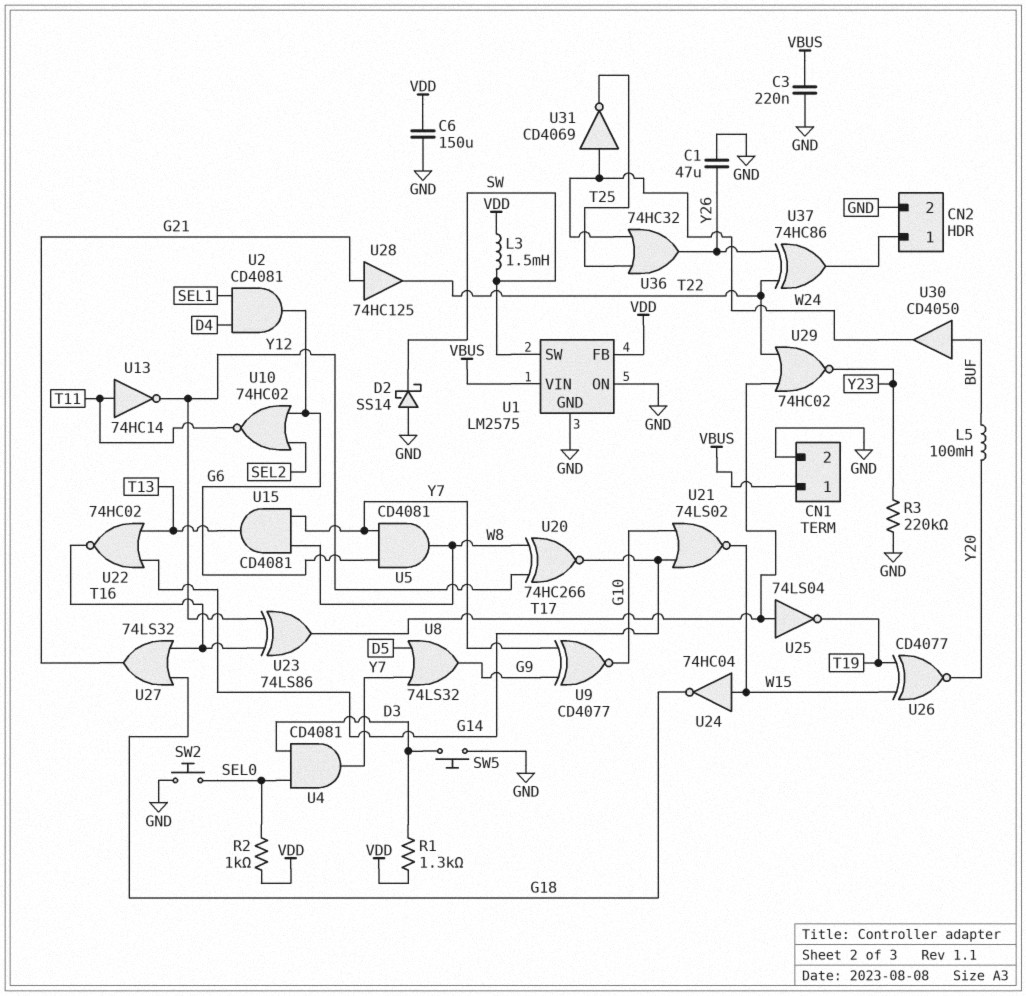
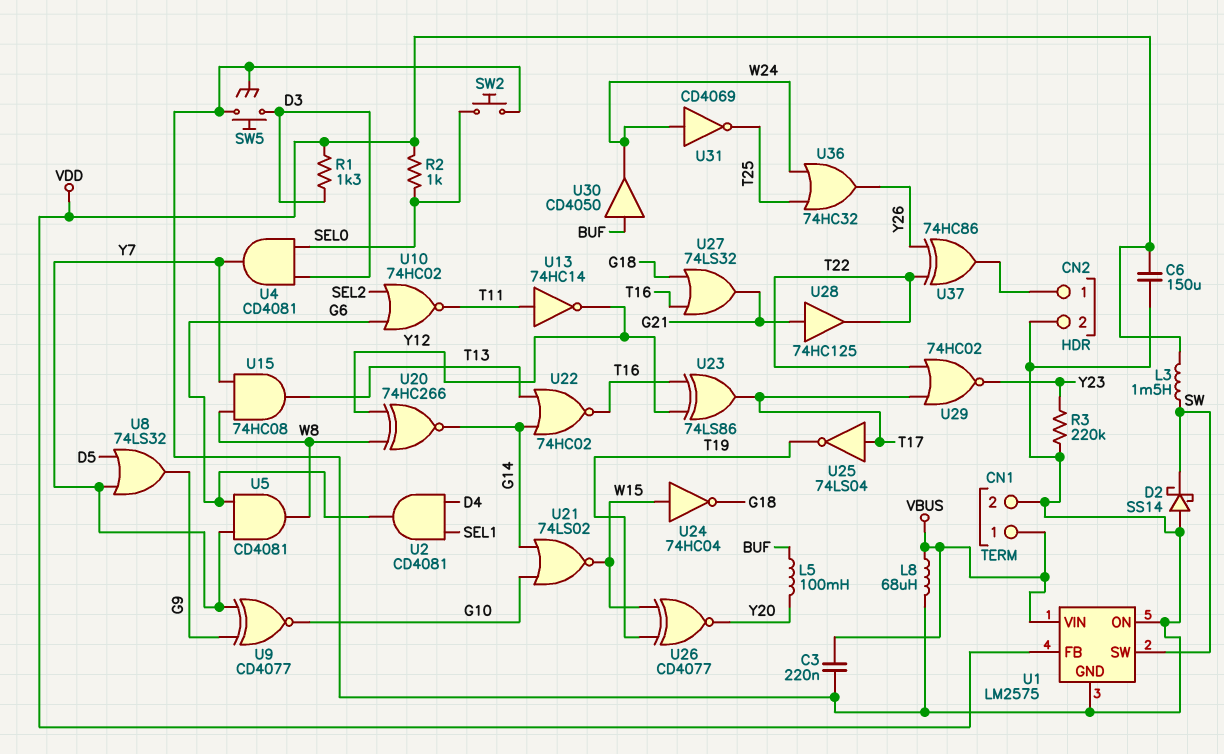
C1: 47uF (GND, Y26) -> none
L8: none -> 68uH (GND, VBUS)
U15: AND CD4081 (in W8, in Y7, out T13) -> AND 74HC08 (in W8, in Y7, out T13)

